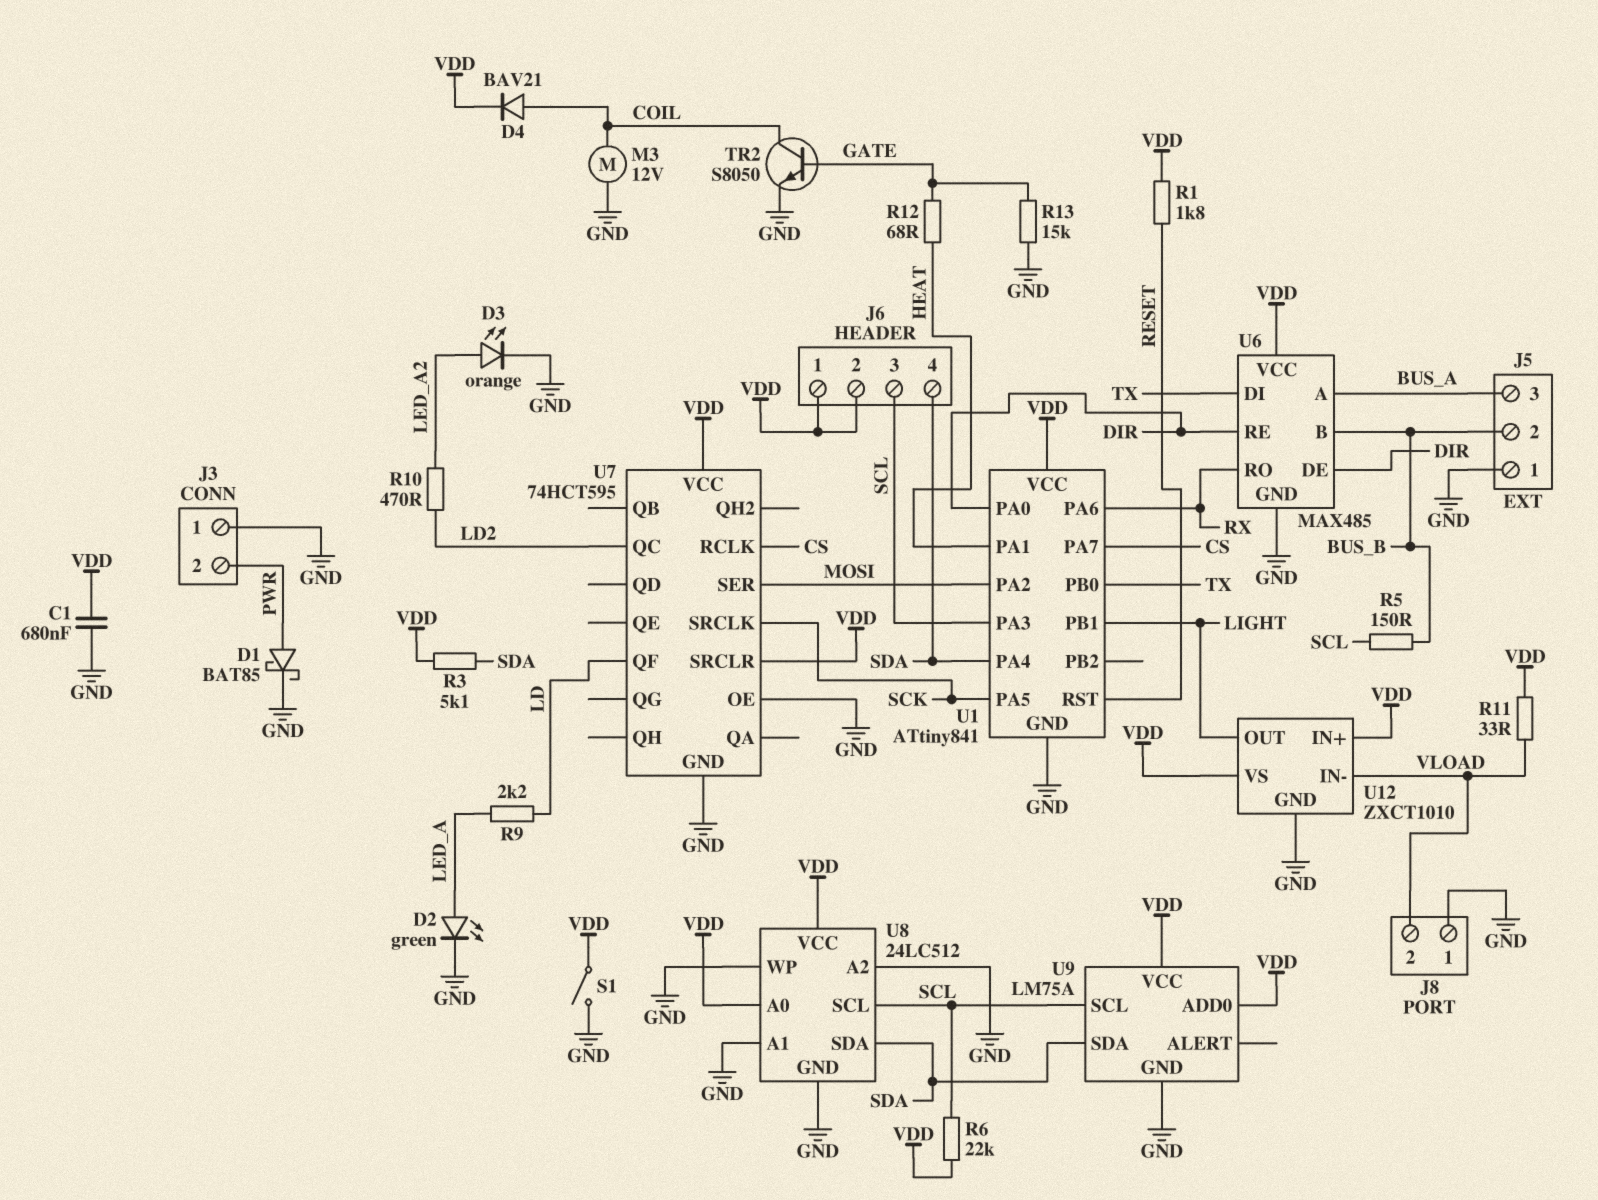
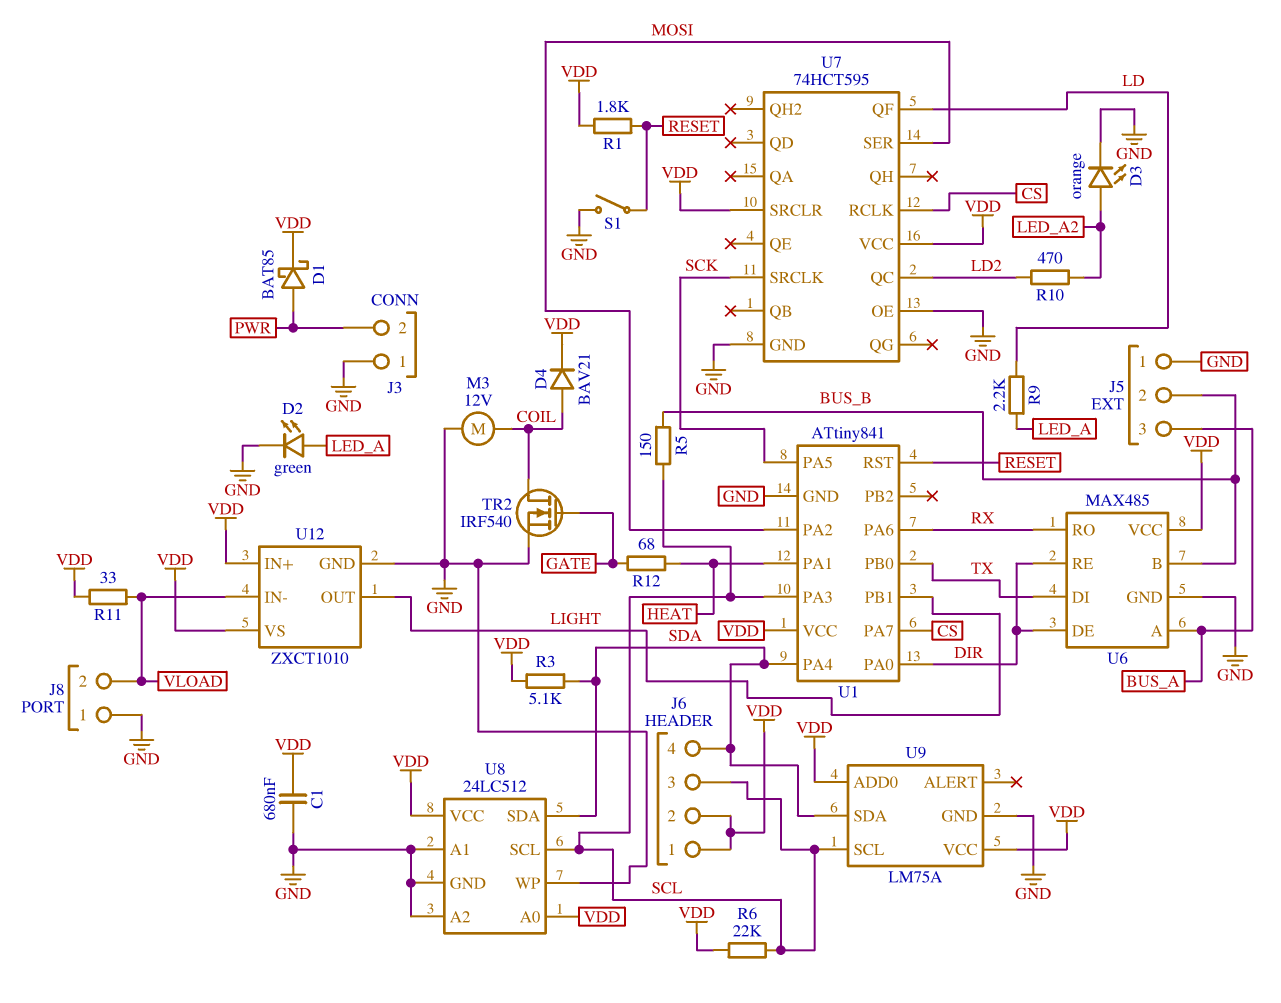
D1: schottky BAT85 (A PWR, K GND) -> schottky BAT85 (A PWR, K VDD)
R13: 15k (GATE, GND) -> none
S1: switch (GND, VDD) -> switch (GND, RESET)
TR2: NPN S8050 (B GATE, C COIL, E GND) -> NMOS IRF540 (G GATE, D COIL, S GND)

